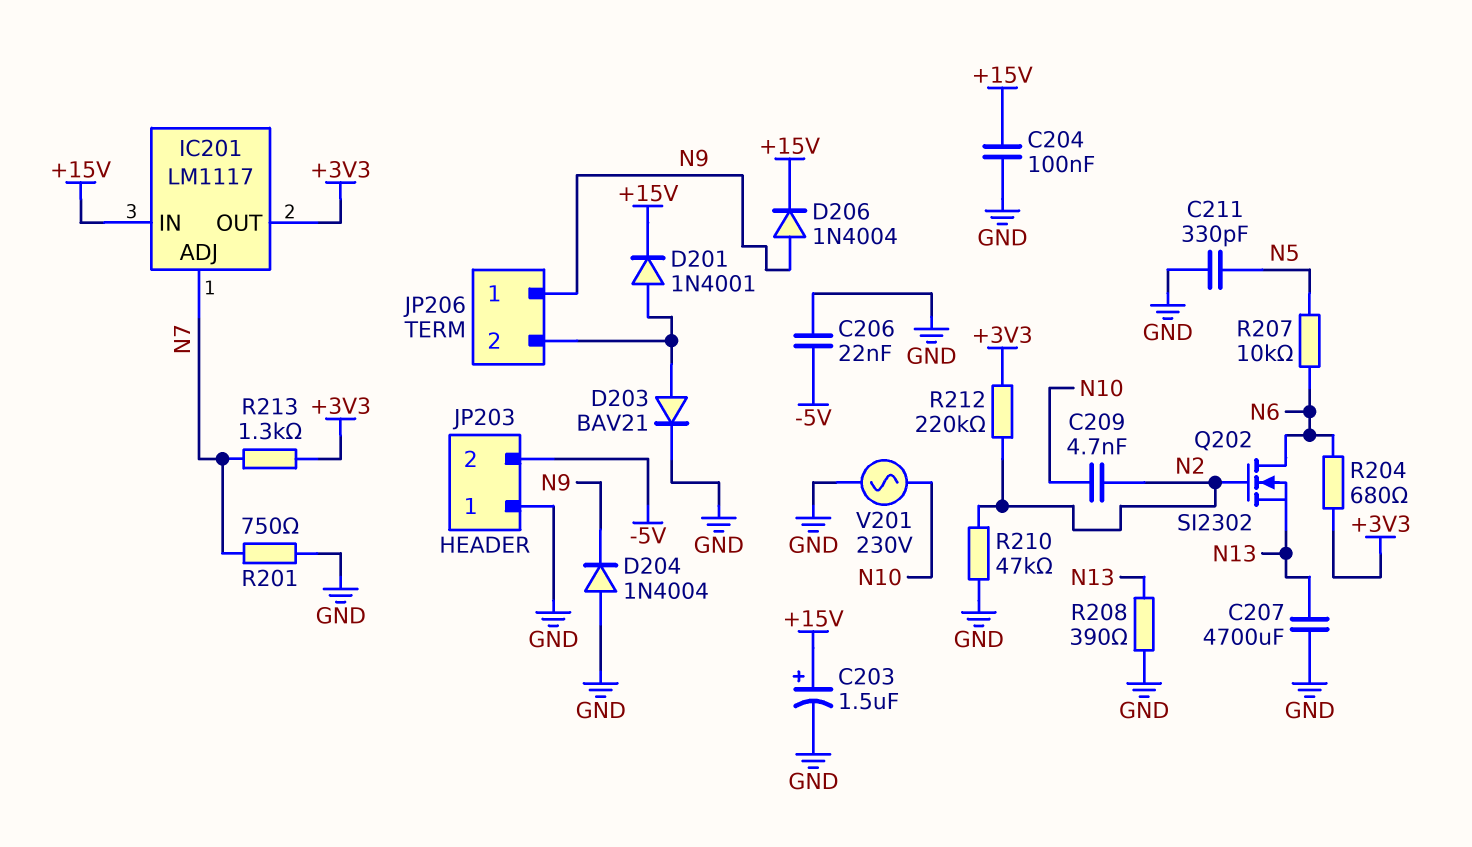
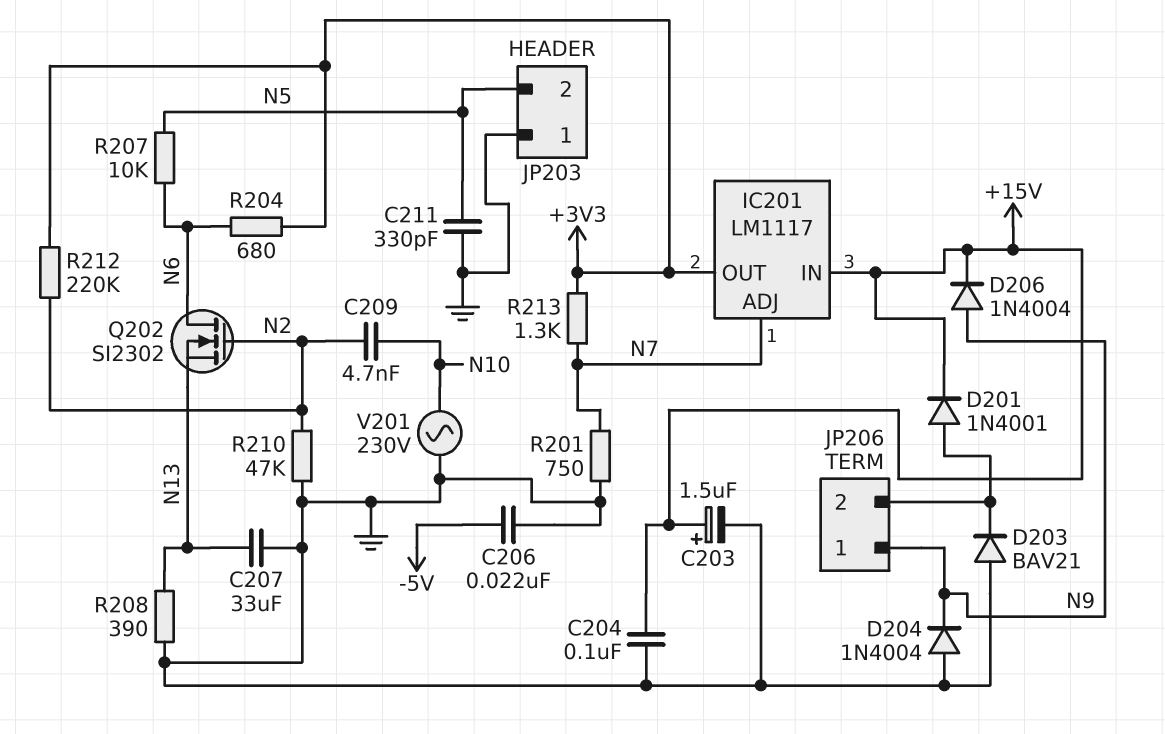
C207: 4700uF (GND, N13) -> 33uF (GND, N13)
D203: diode BAV21 (A JP206/2, K GND) -> diode BAV21 (A GND, K JP206/2)
JP203 pin 2: -5V -> N5

